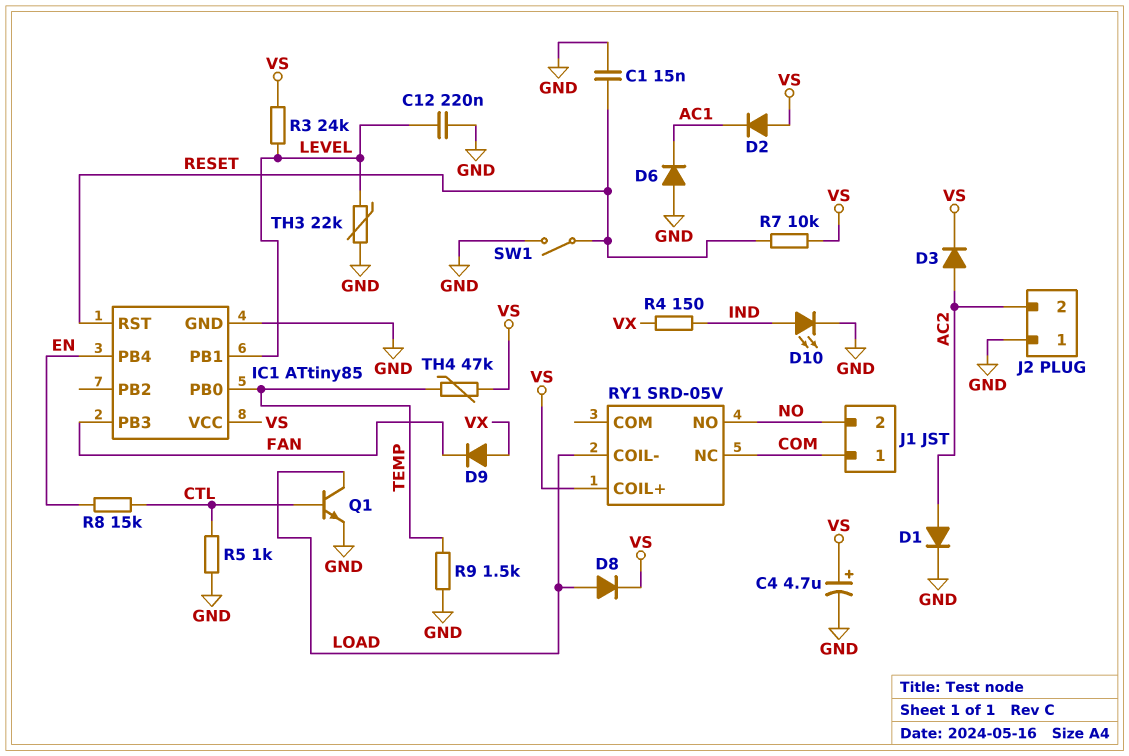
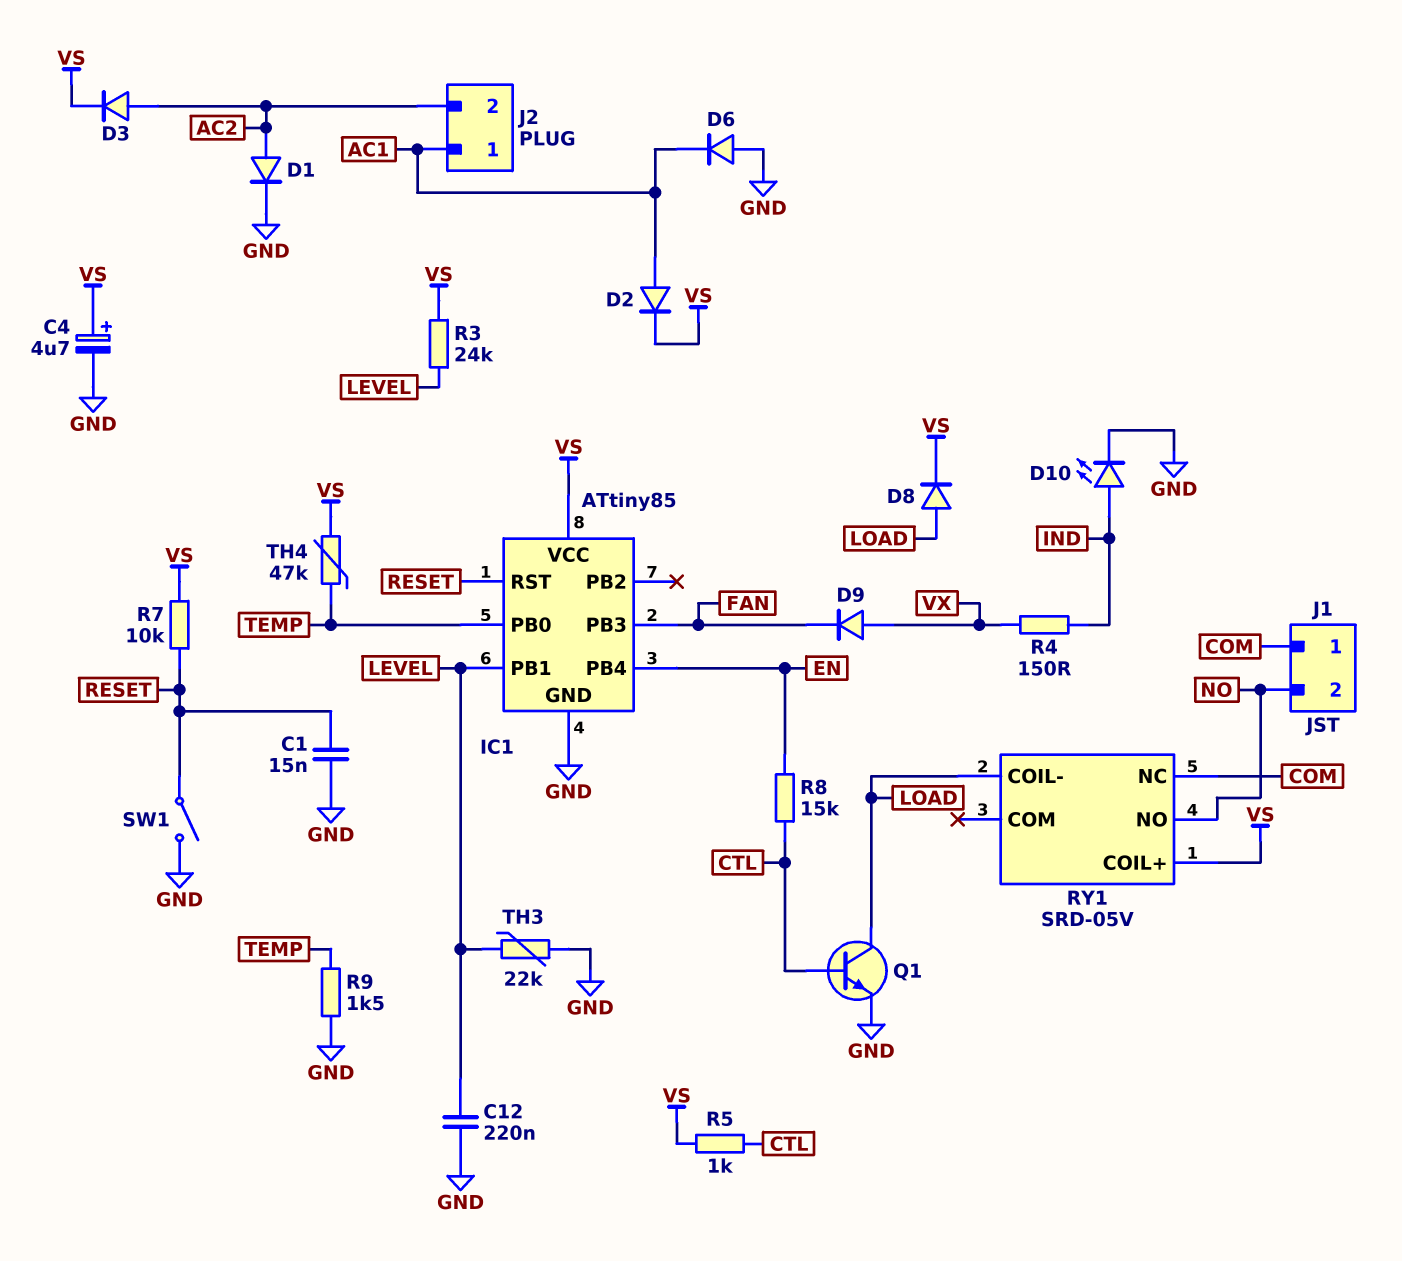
D2: diode (A VS, K AC1) -> diode (A AC1, K VS)
J2 pin 1: GND -> AC1
R5: 1k (CTL, GND) -> 1k (CTL, VS)

